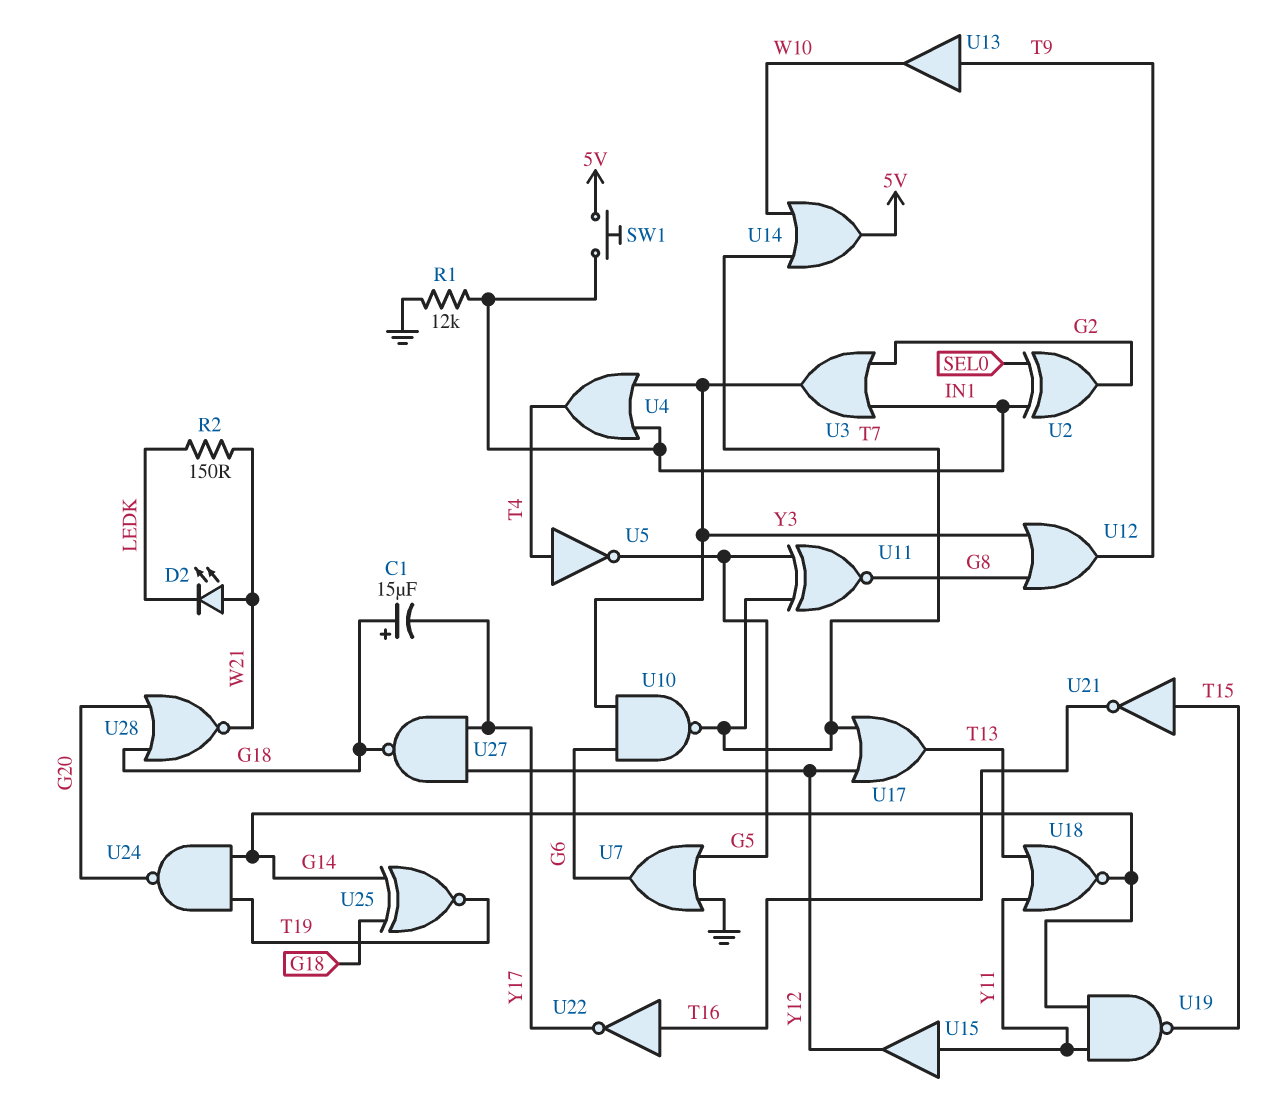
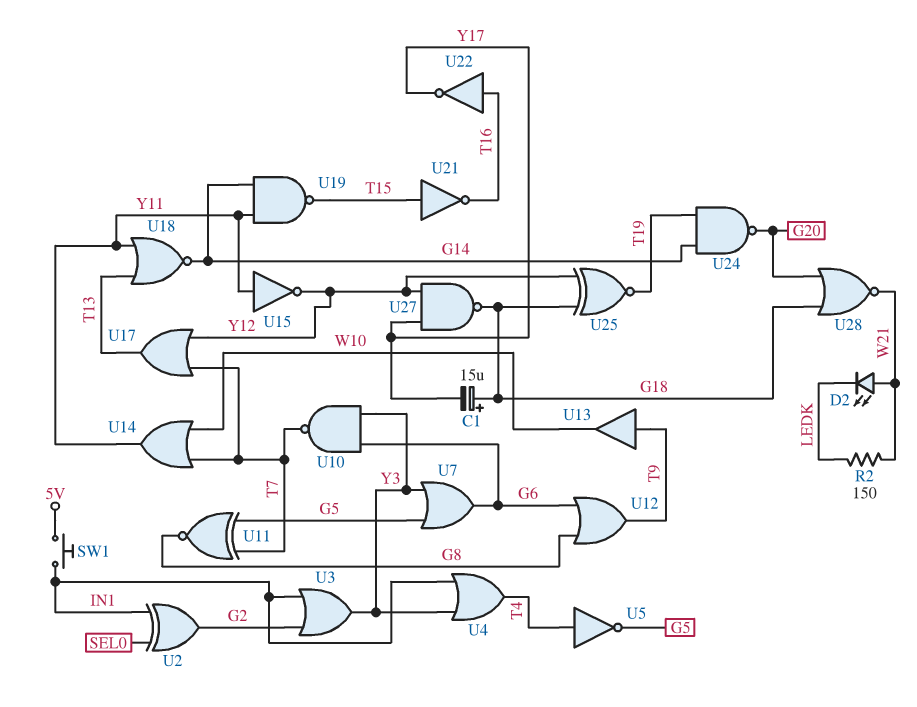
R1: 12k (GND, IN1) -> none
U7: OR (in G5, in GND, out G6) -> OR (in G5, in Y3, out G6)
U12: OR (in G8, in Y3, out T9) -> OR (in G6, in G8, out T9)
U14: OR (in T7, in W10, out 5V) -> OR (in T7, in W10, out Y11)
U15: buffer (in Y11, out Y12) -> NOT (in Y11, out Y12)
U25: XNOR (in G14, in G18, out T19) -> XNOR (in G18, in Y12, out T19)

